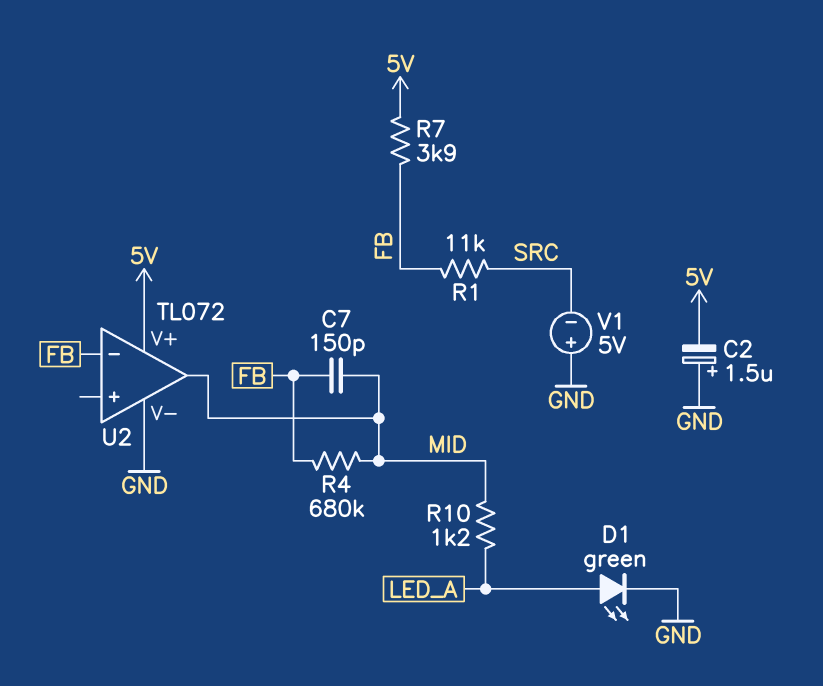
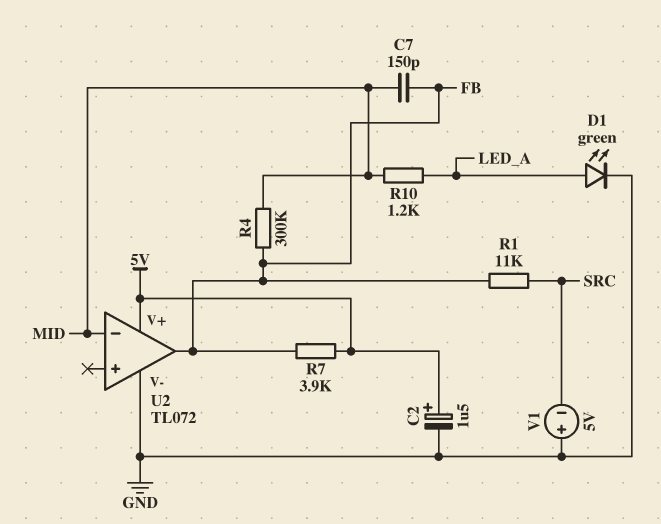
C2: 1.5uF (plus GND, minus 5V) -> 1.5uF (plus 5V, minus GND)
R4: 680k (FB, MID) -> 300k (FB, MID)
U2 pin in-: FB -> MID
U2 pin out: MID -> FB

